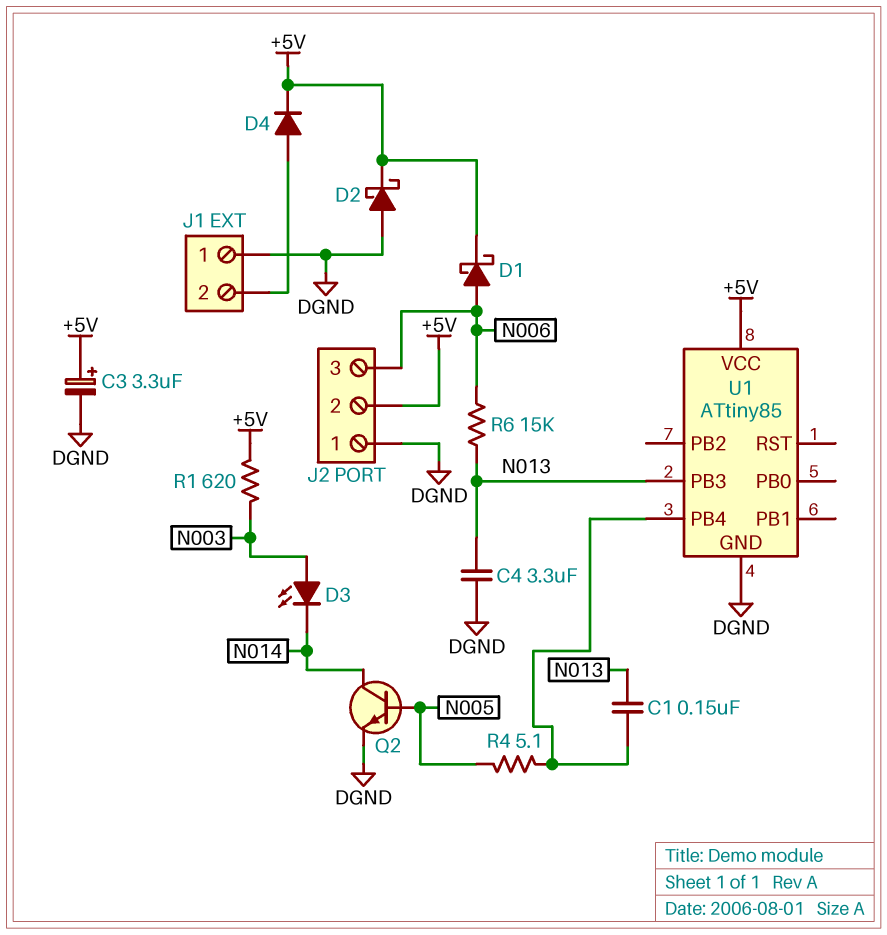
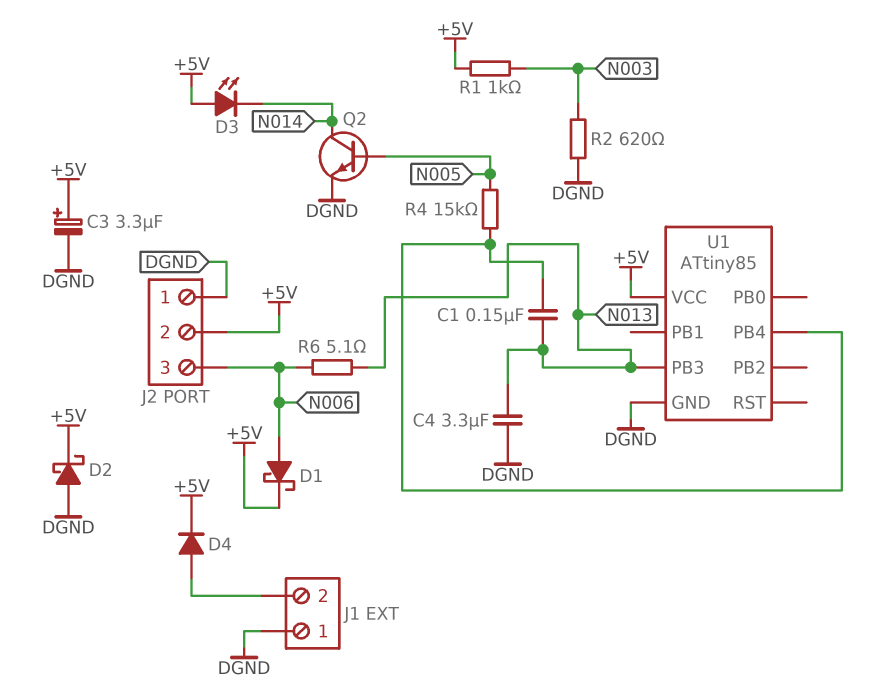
D3: LED (A N003, K N014) -> LED (A +5V, K N014)
R1: 620 (+5V, N003) -> 1k (+5V, N003)
R2: none -> 620 (DGND, N003)
R4: 5.1 (N005, U1/PB4) -> 15k (N005, U1/PB4)
R6: 15k (N006, N013) -> 5.1 (N006, N013)

